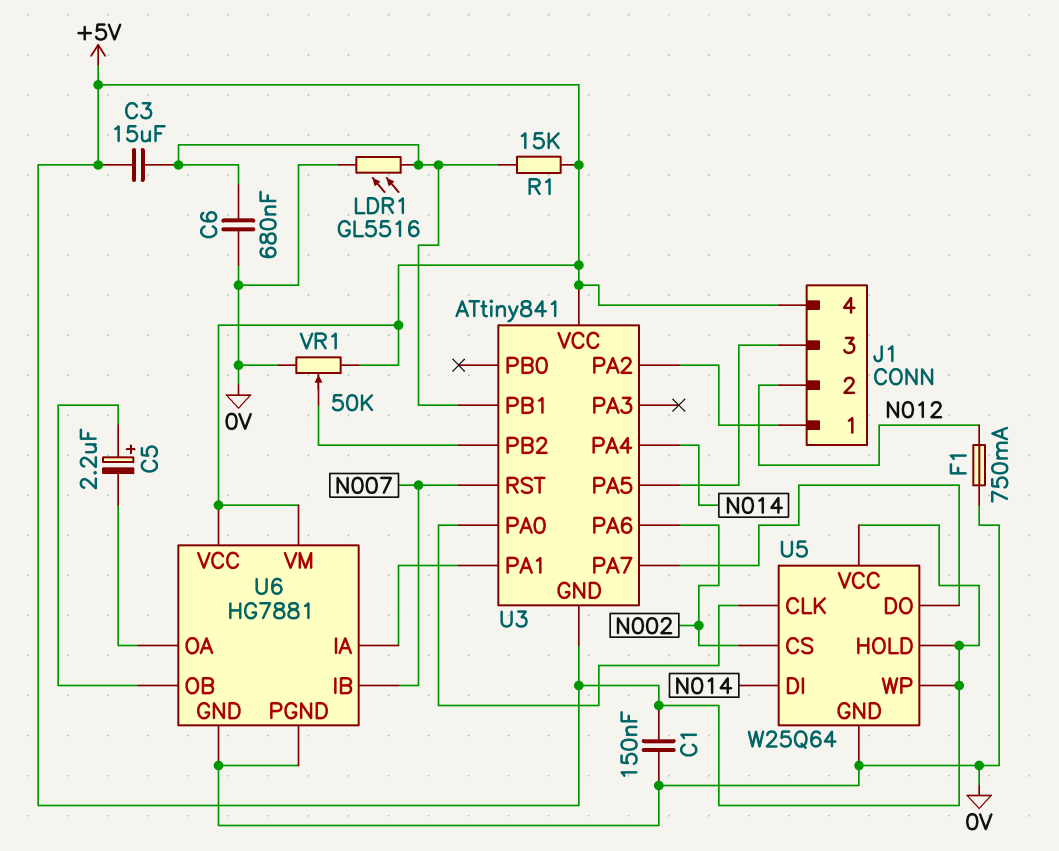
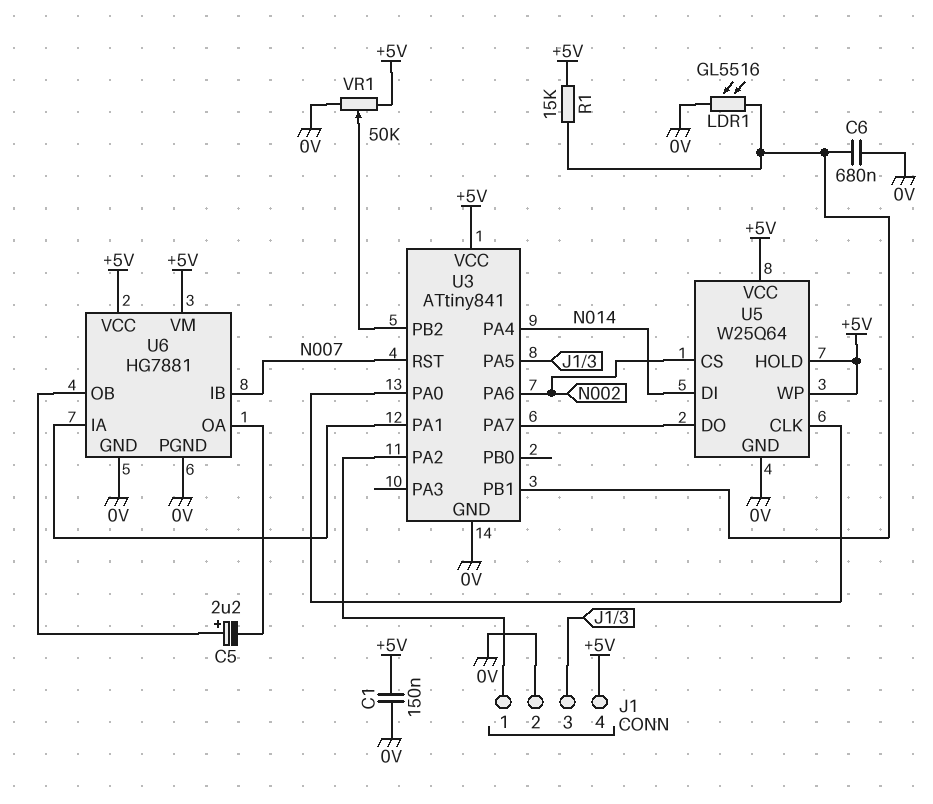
C3: 15uF (+5V, U3/PB1) -> none
F1: 750mA (0V, N012) -> none
J1 pin 2: N012 -> 0V
U3 pin GND: +5V -> 0V

